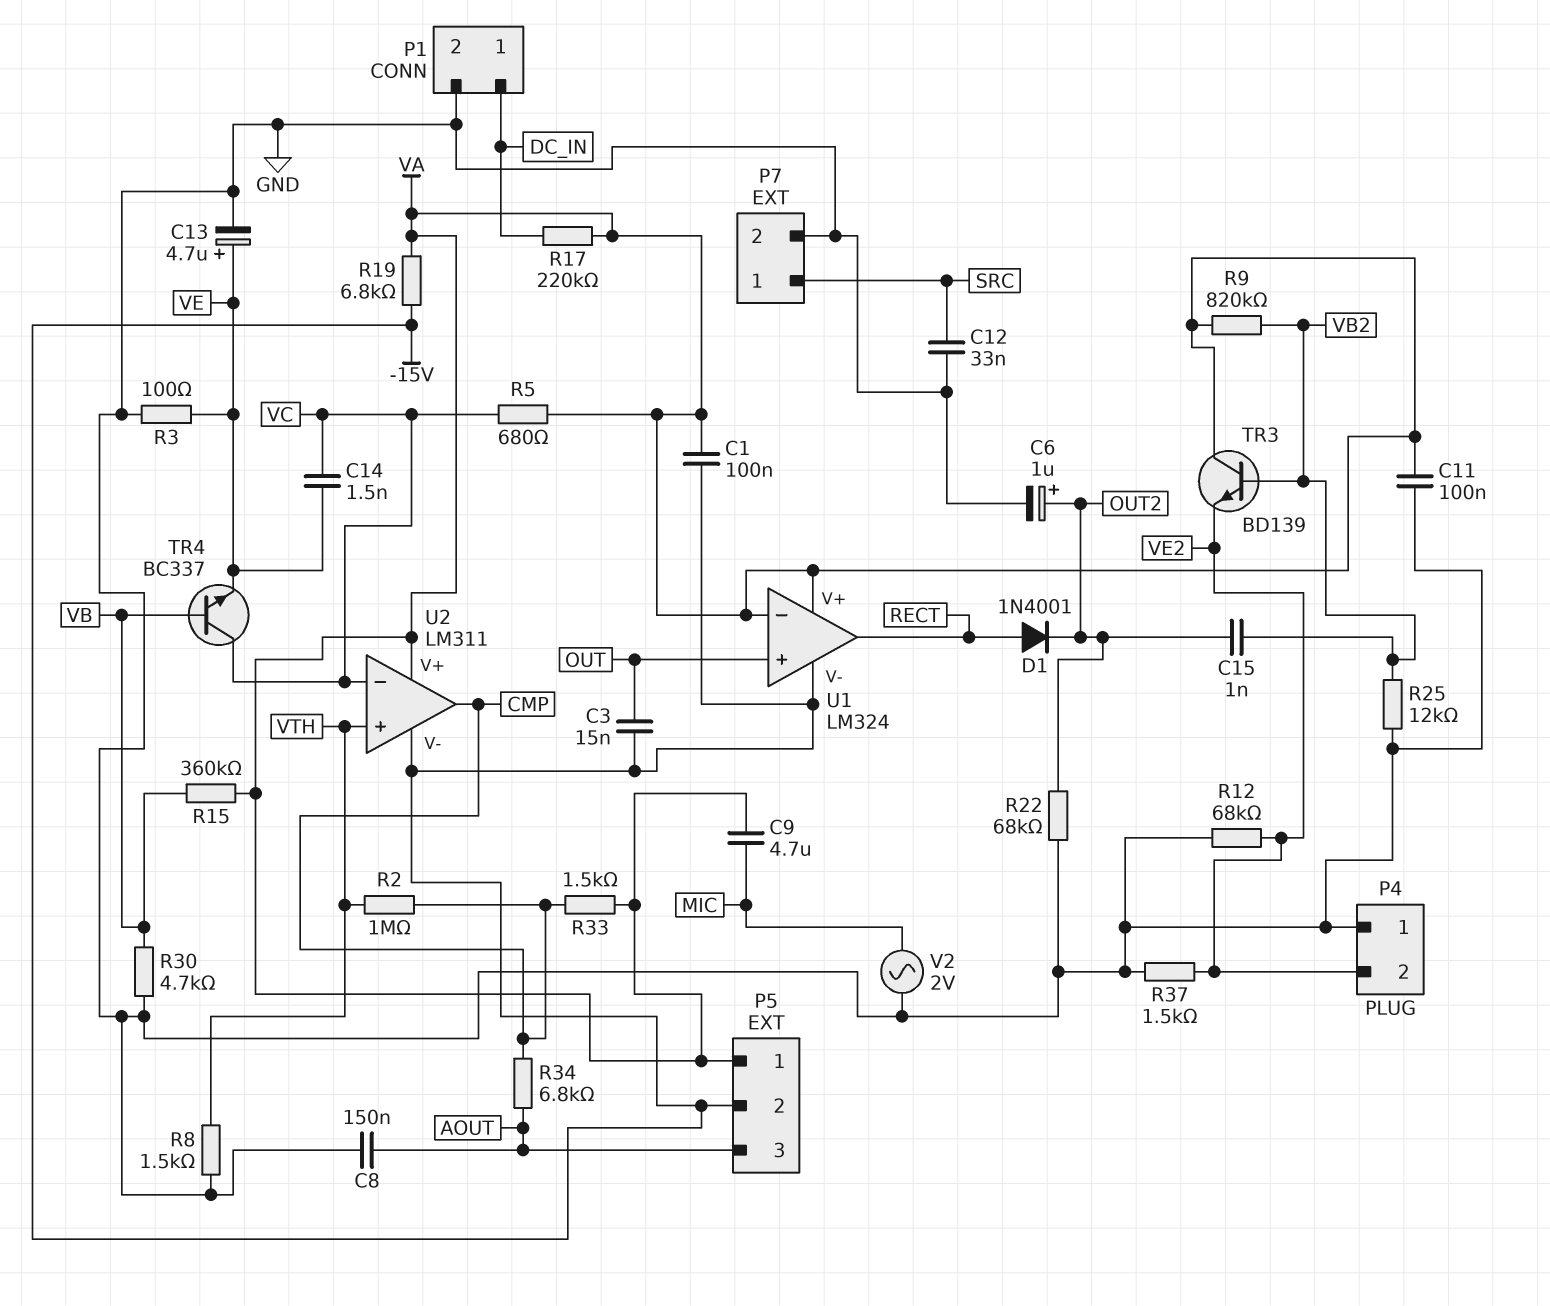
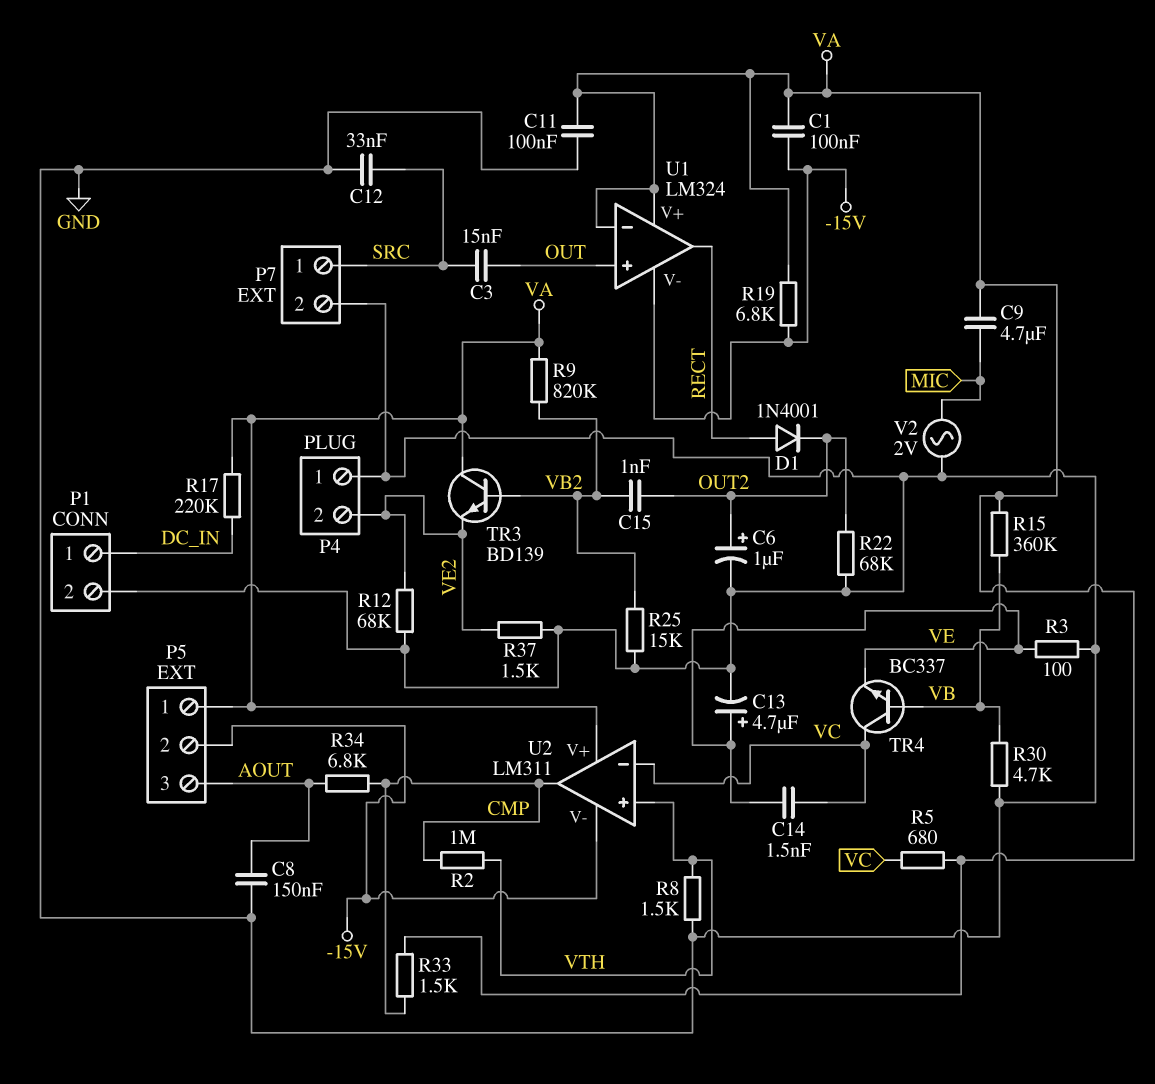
C3: 15nF (-15V, OUT) -> 15nF (OUT, SRC)
R25: 12k (GND, VB2) -> 15k (GND, VB2)

